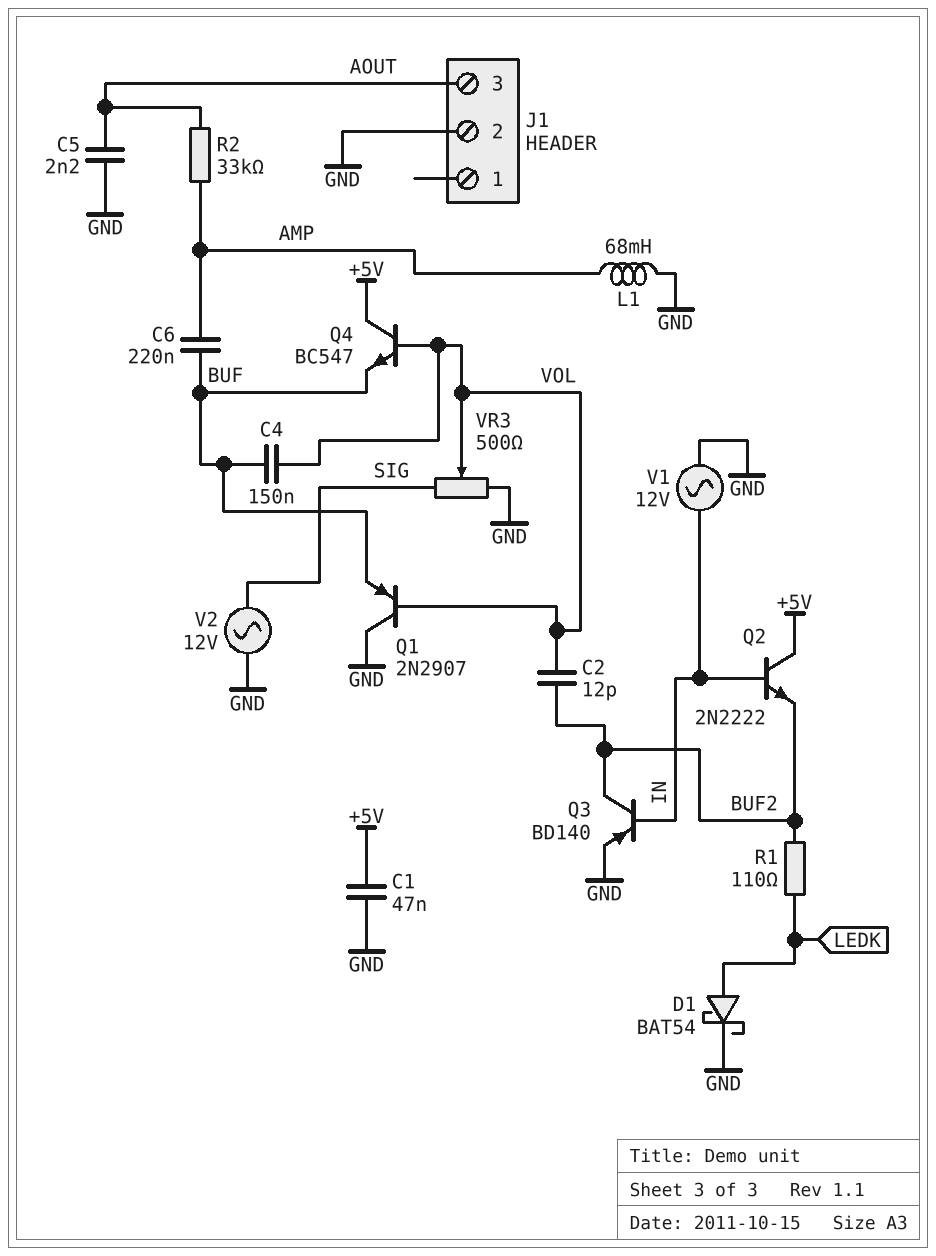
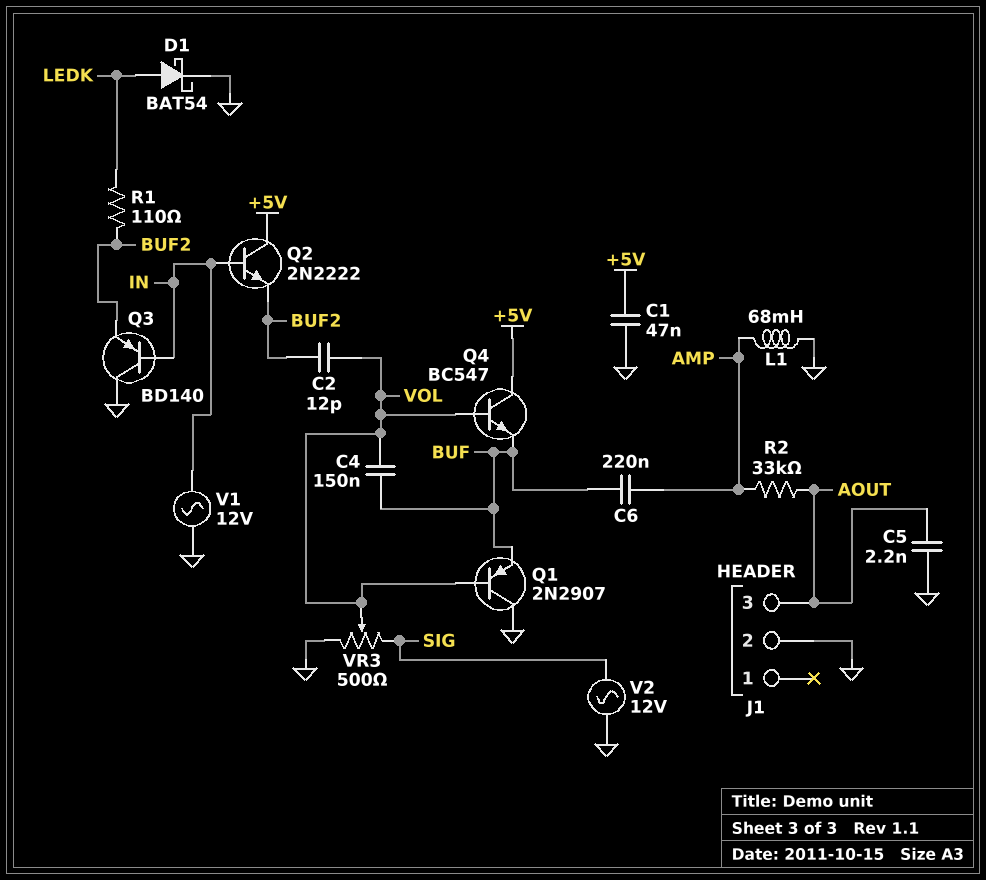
Q3: PNP BD140 (B IN, C BUF2, E GND) -> PNP BD140 (B IN, C GND, E BUF2)

